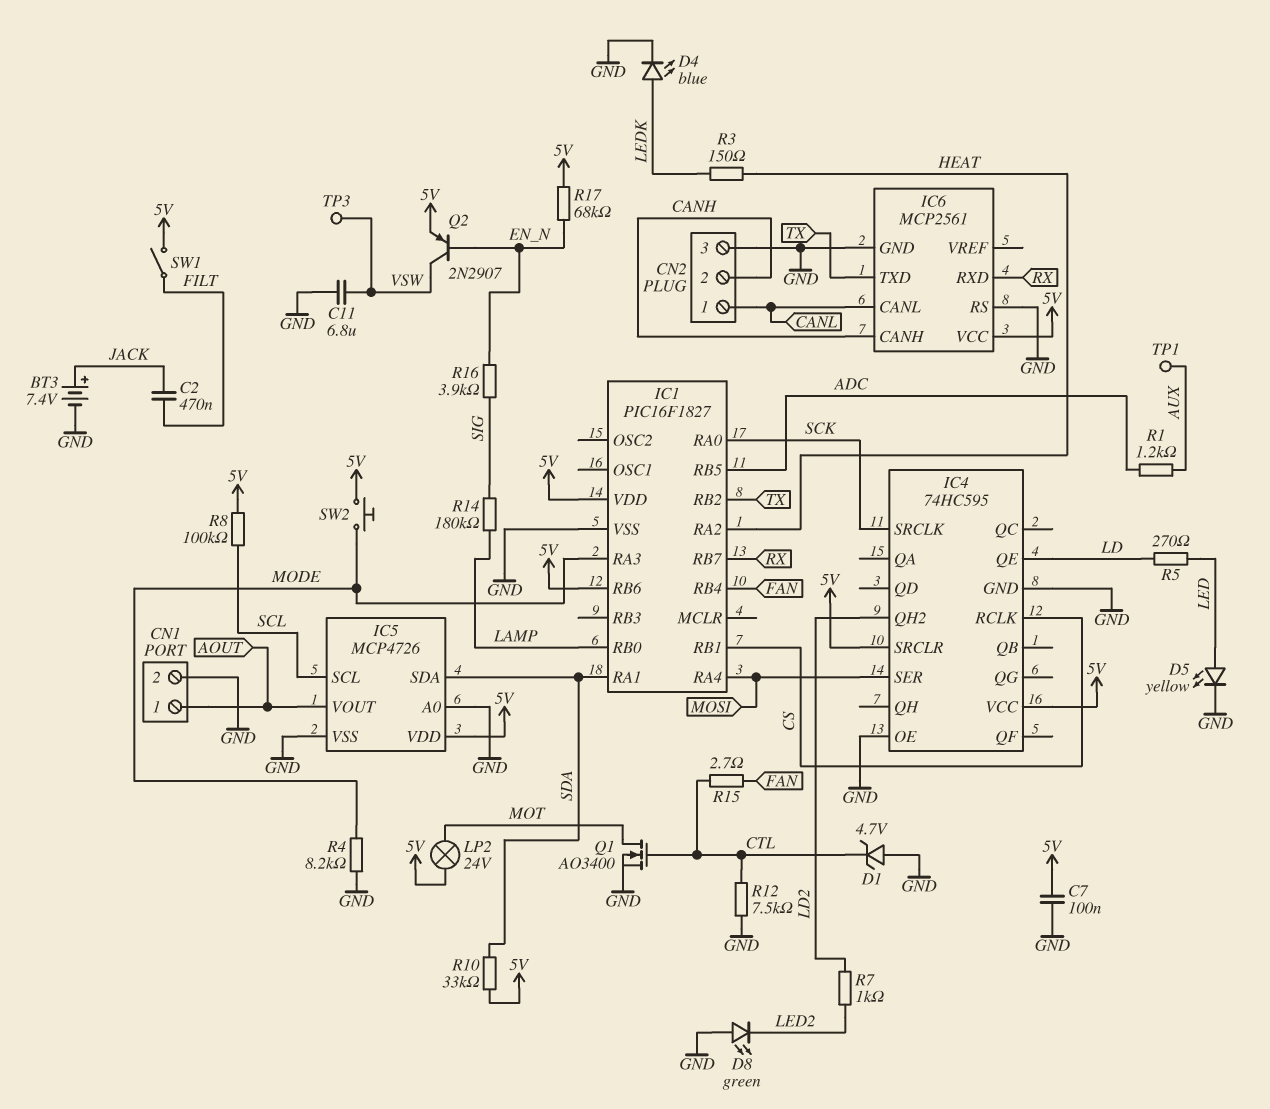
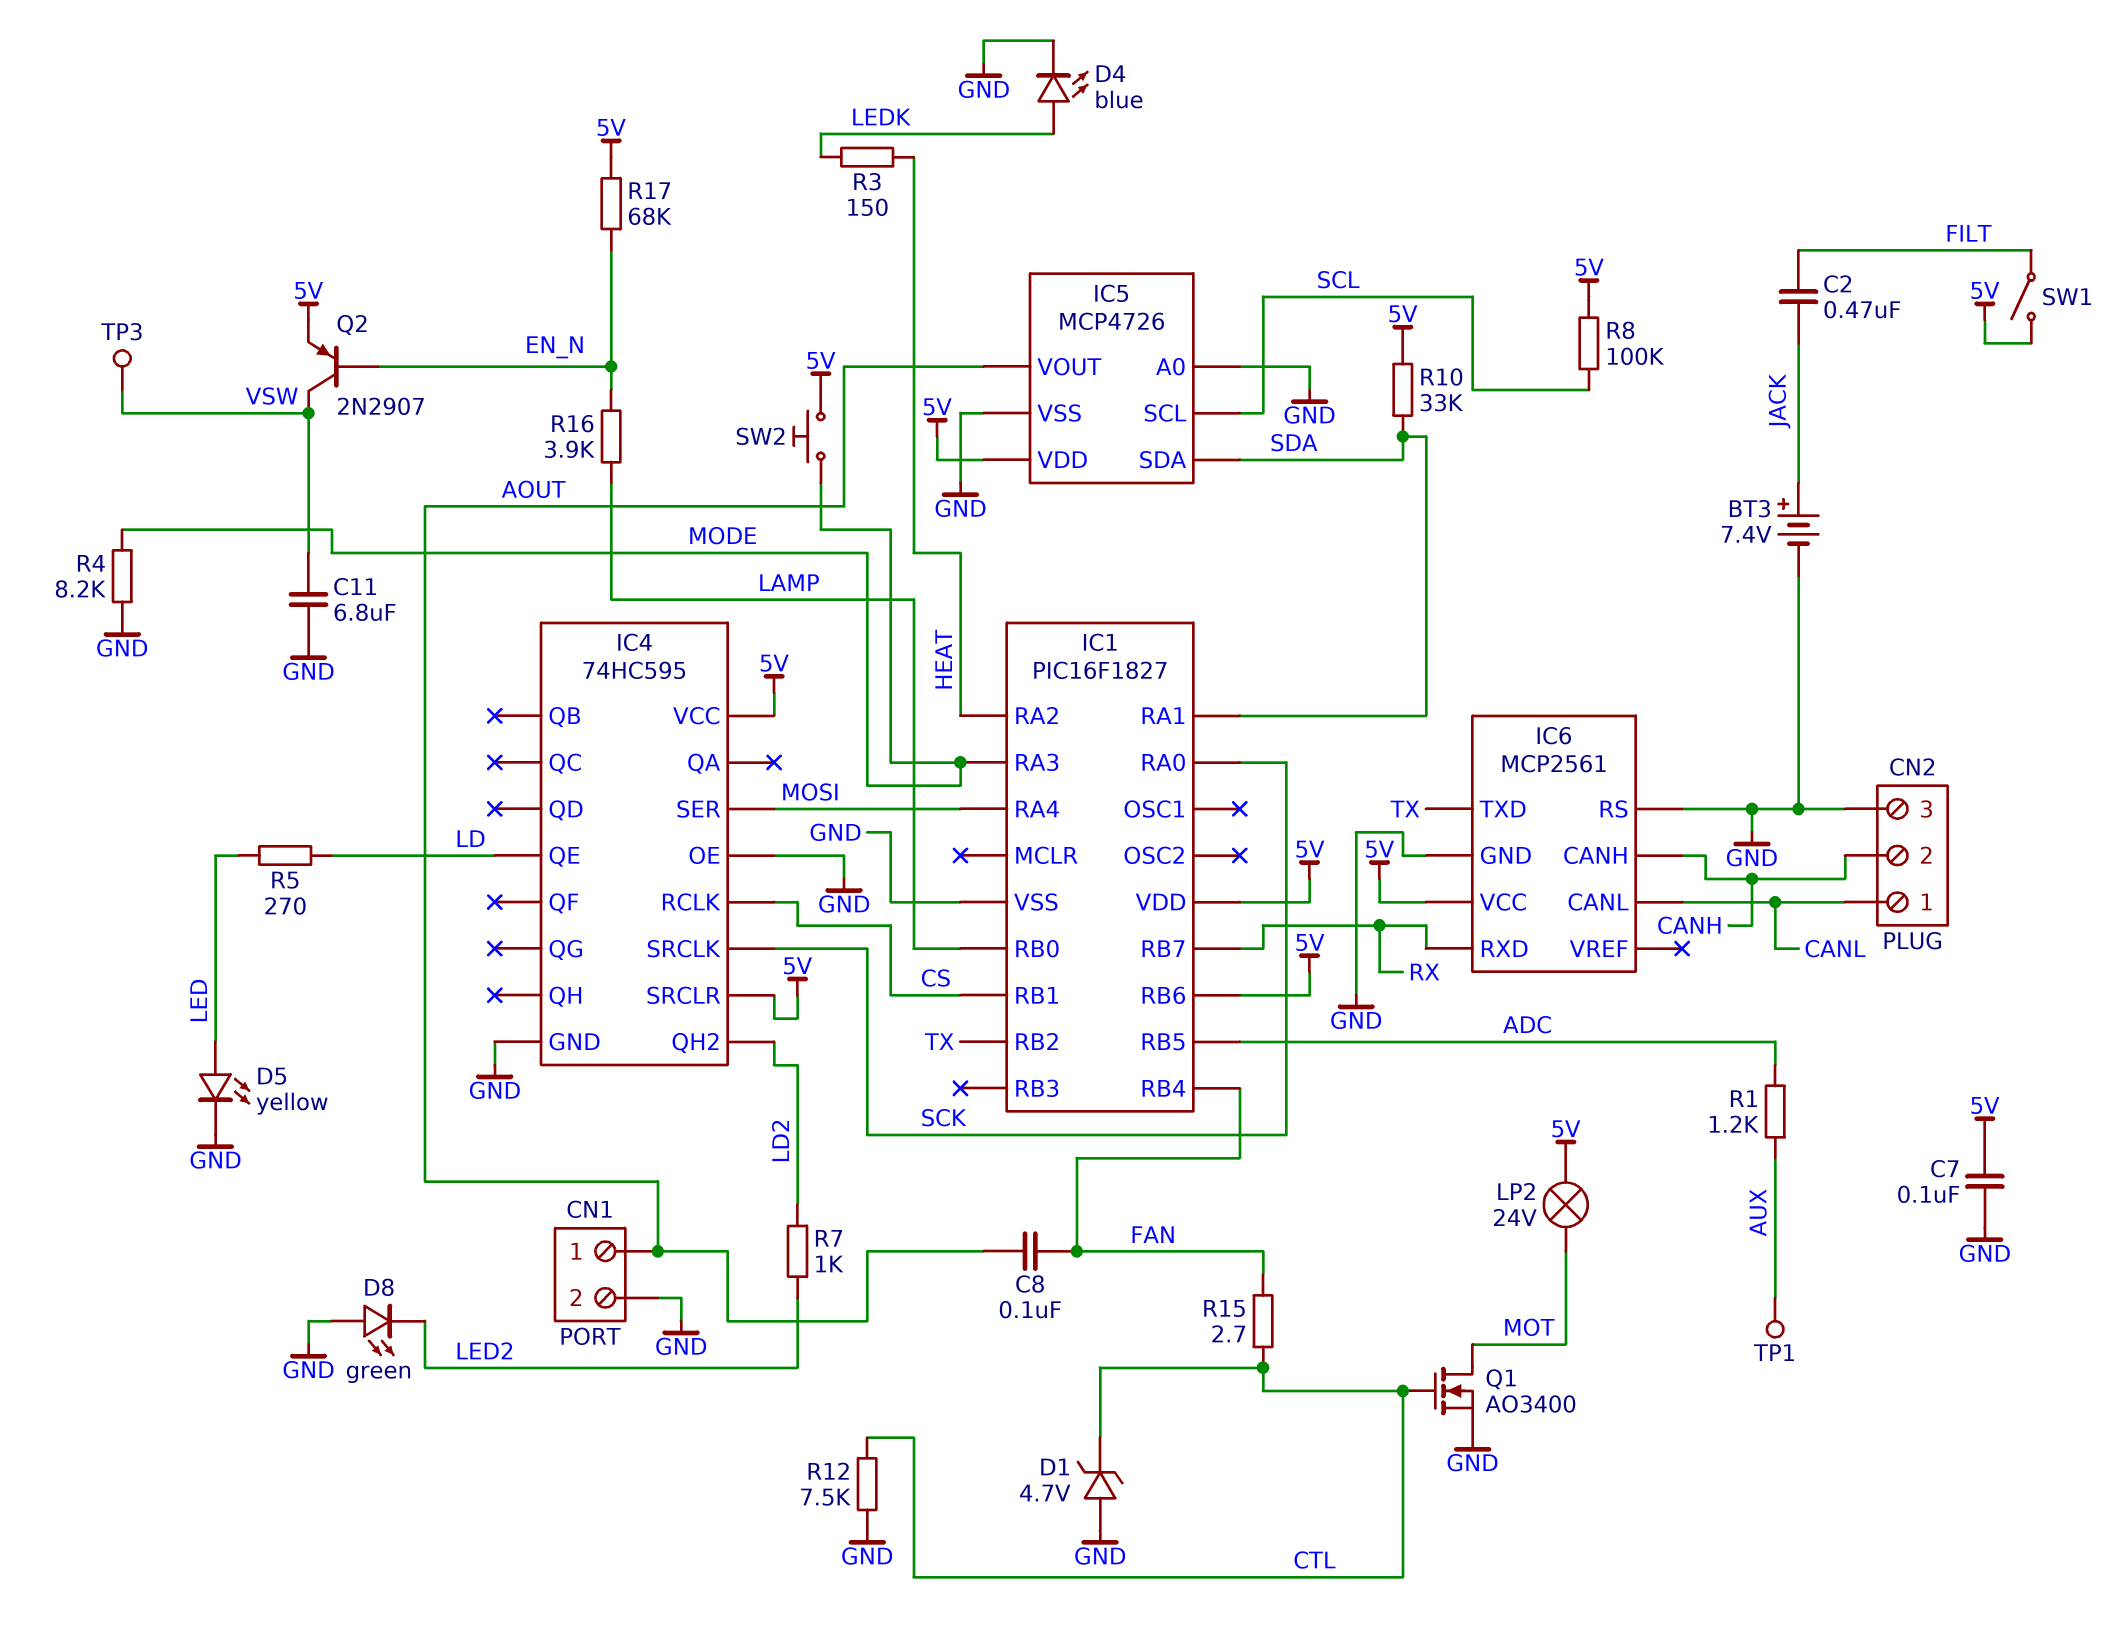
C8: none -> 100nF (AOUT, FAN)
R14: 180k (LAMP, SIG) -> none
R16: 3.9k (EN_N, SIG) -> 3.9k (EN_N, LAMP)

